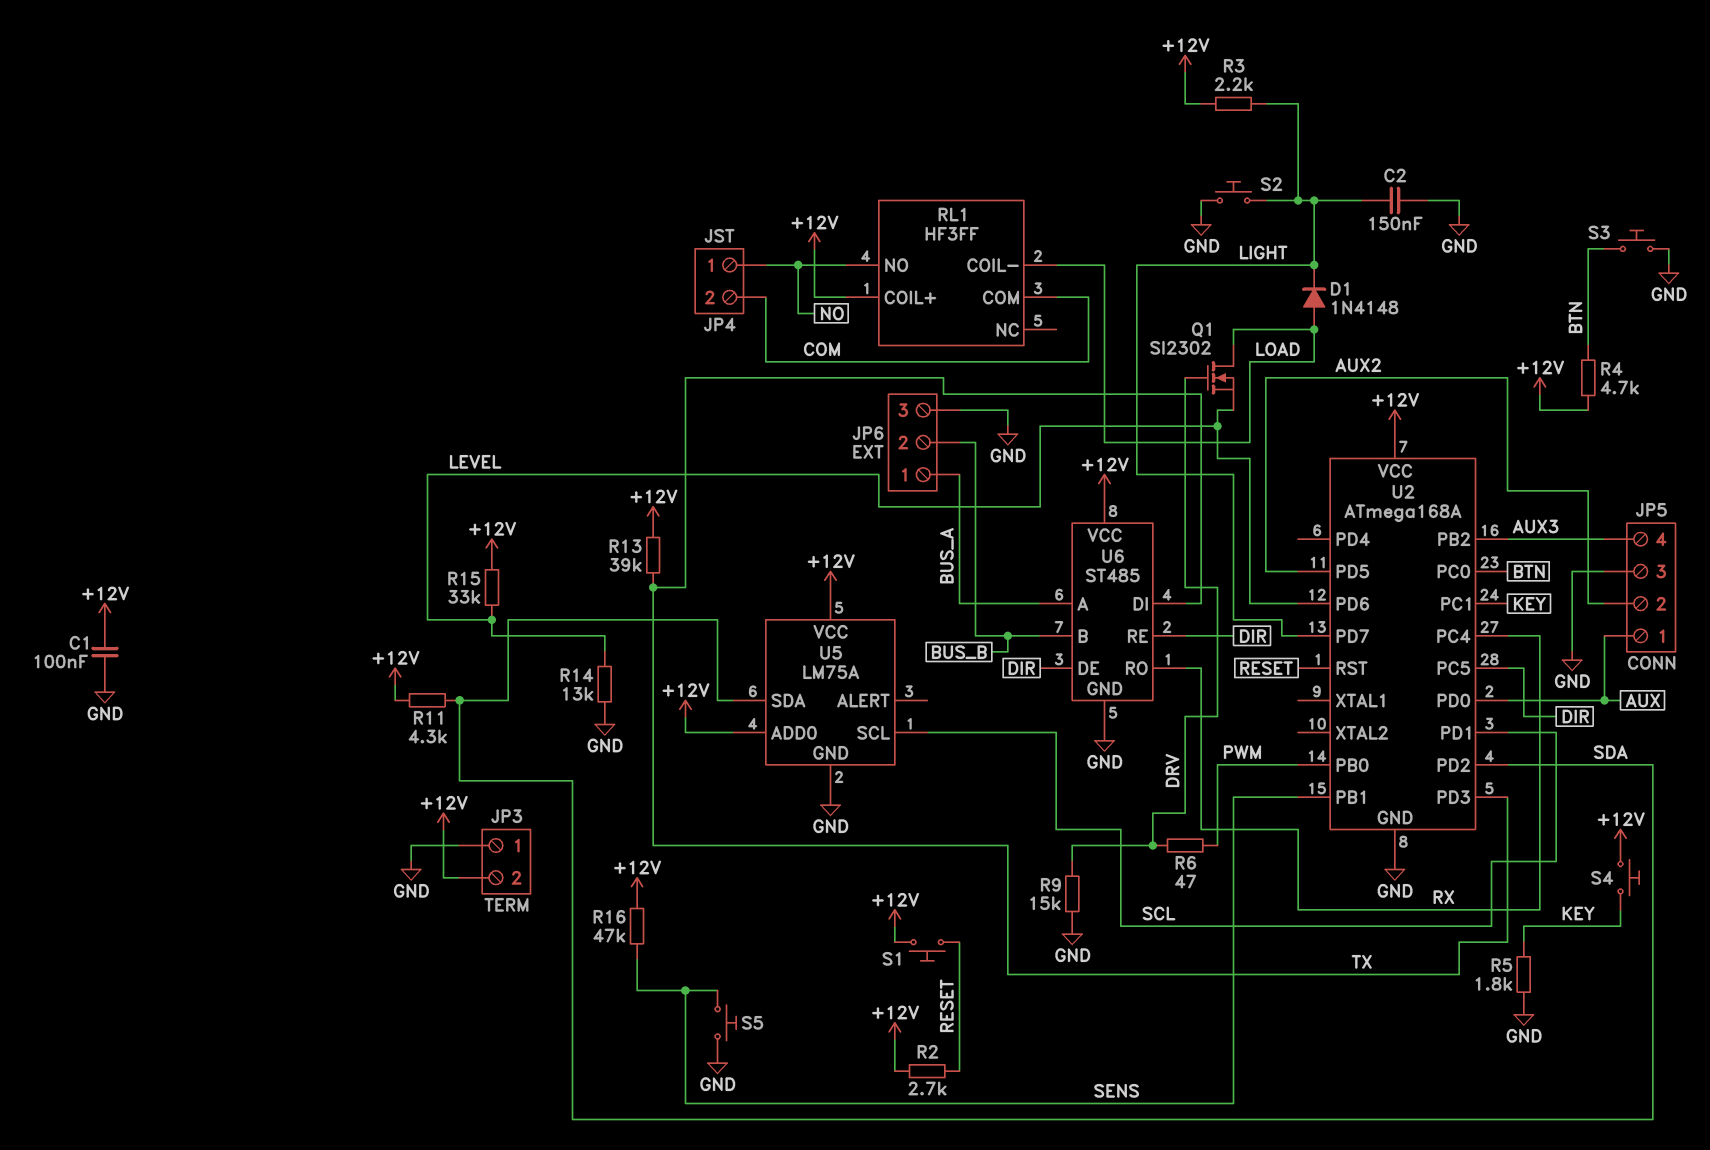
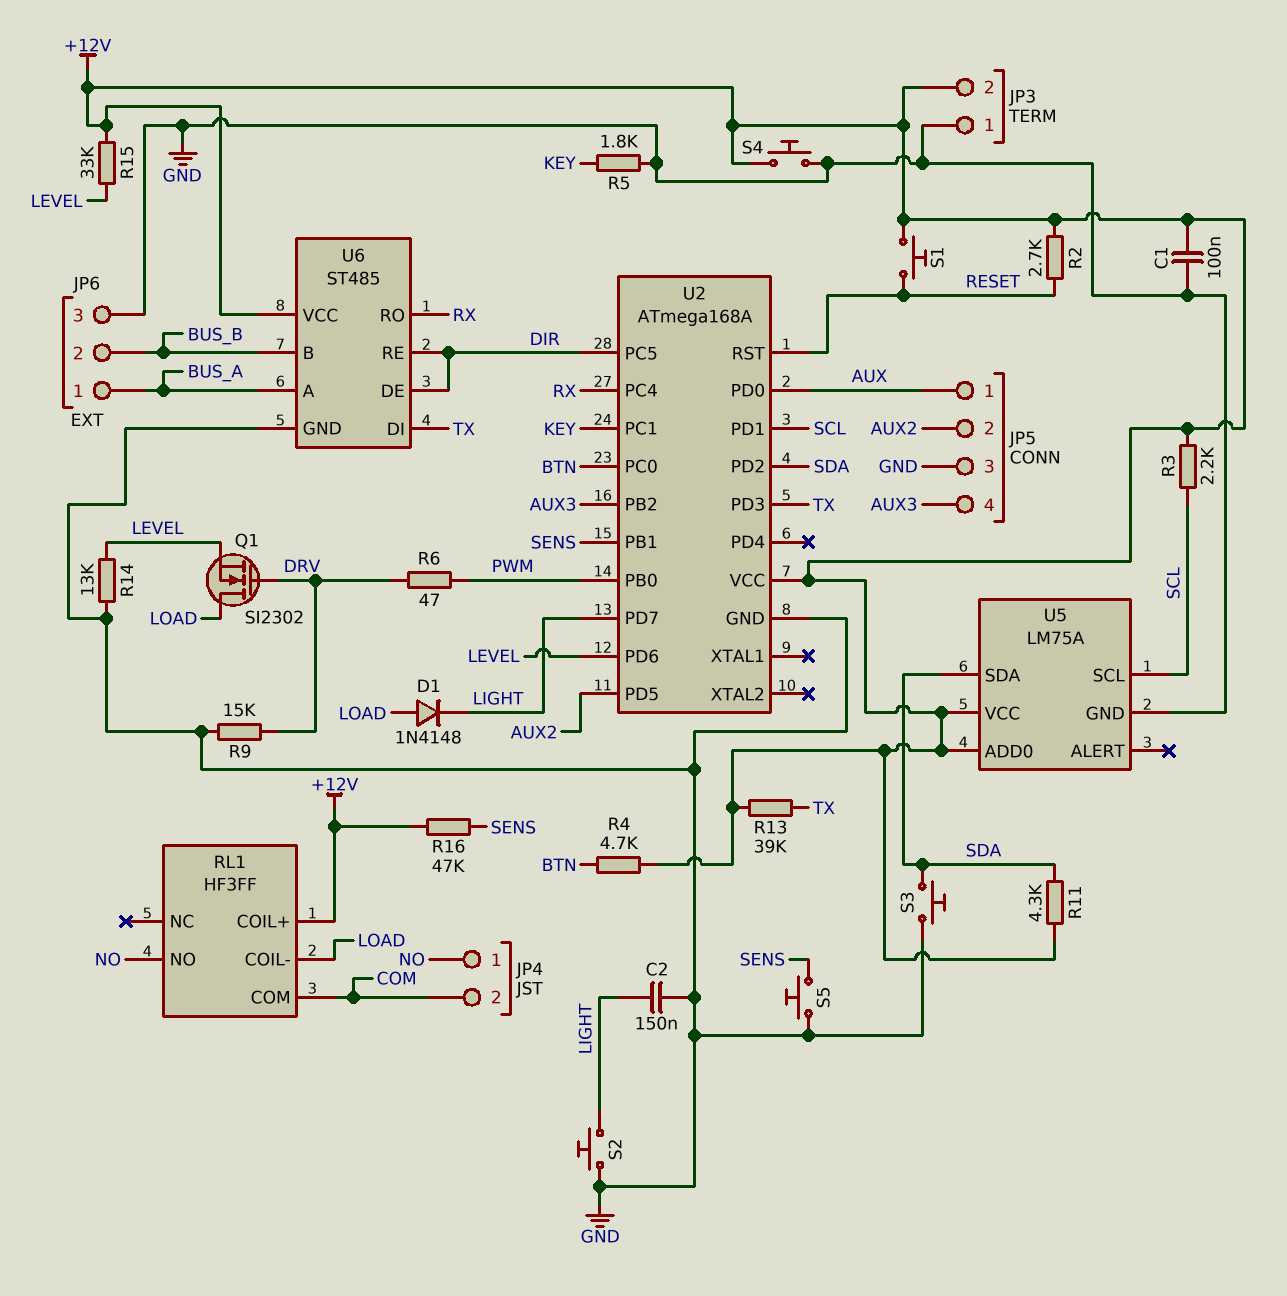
R3: 2.2k (+12V, LIGHT) -> 2.2k (+12V, SCL)
S3: button (BTN, GND) -> button (GND, SDA)
S4: button (+12V, KEY) -> button (+12V, GND)

